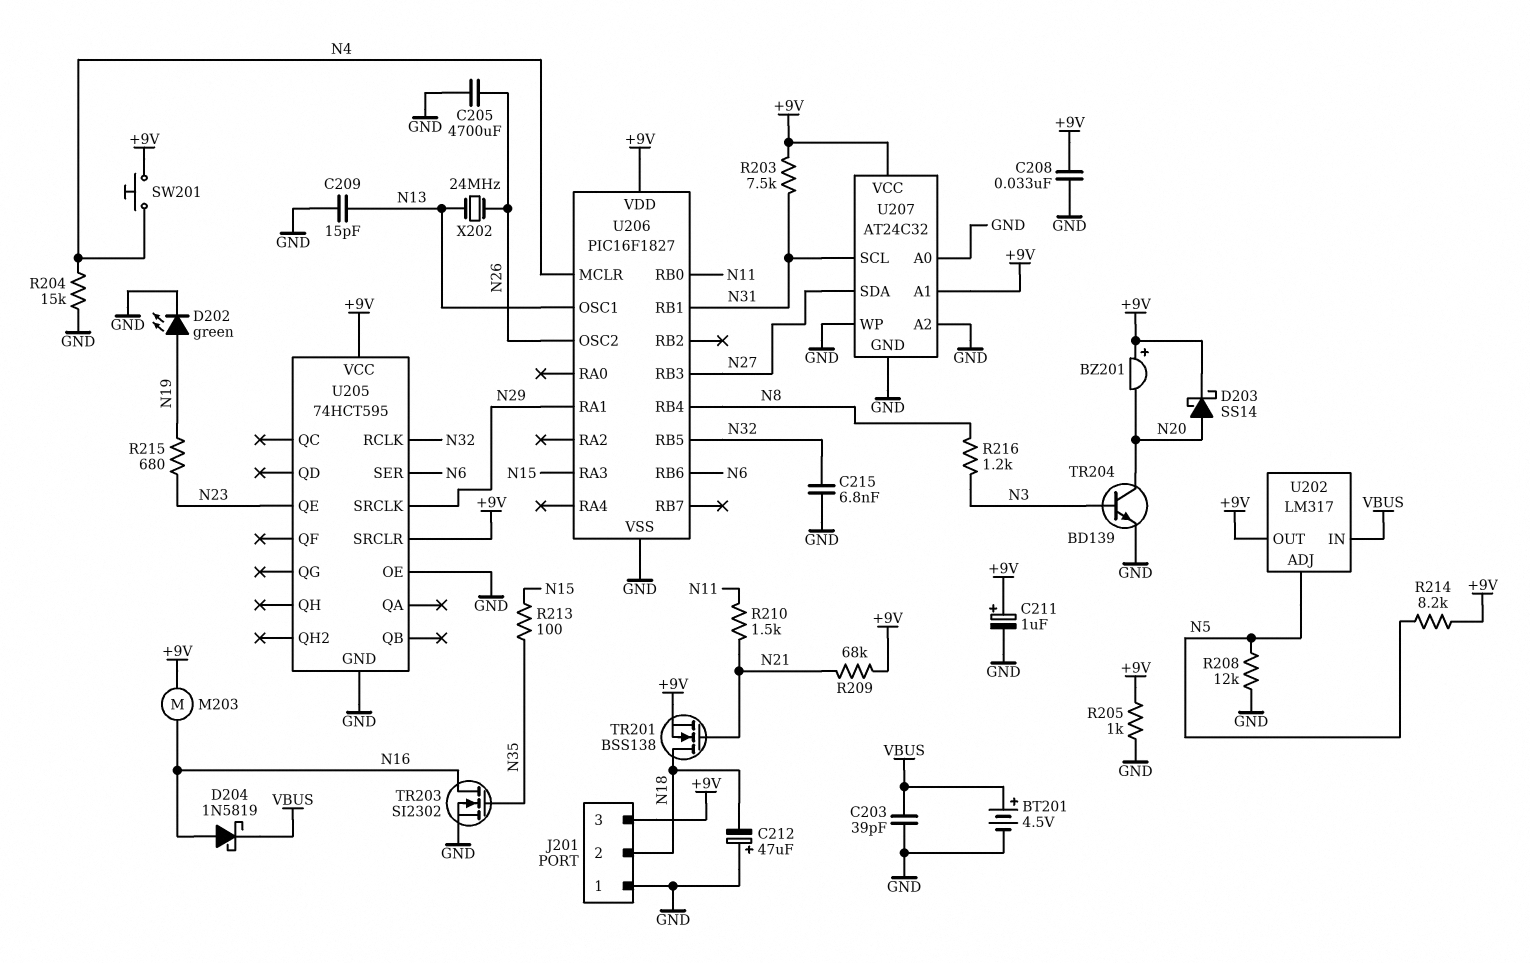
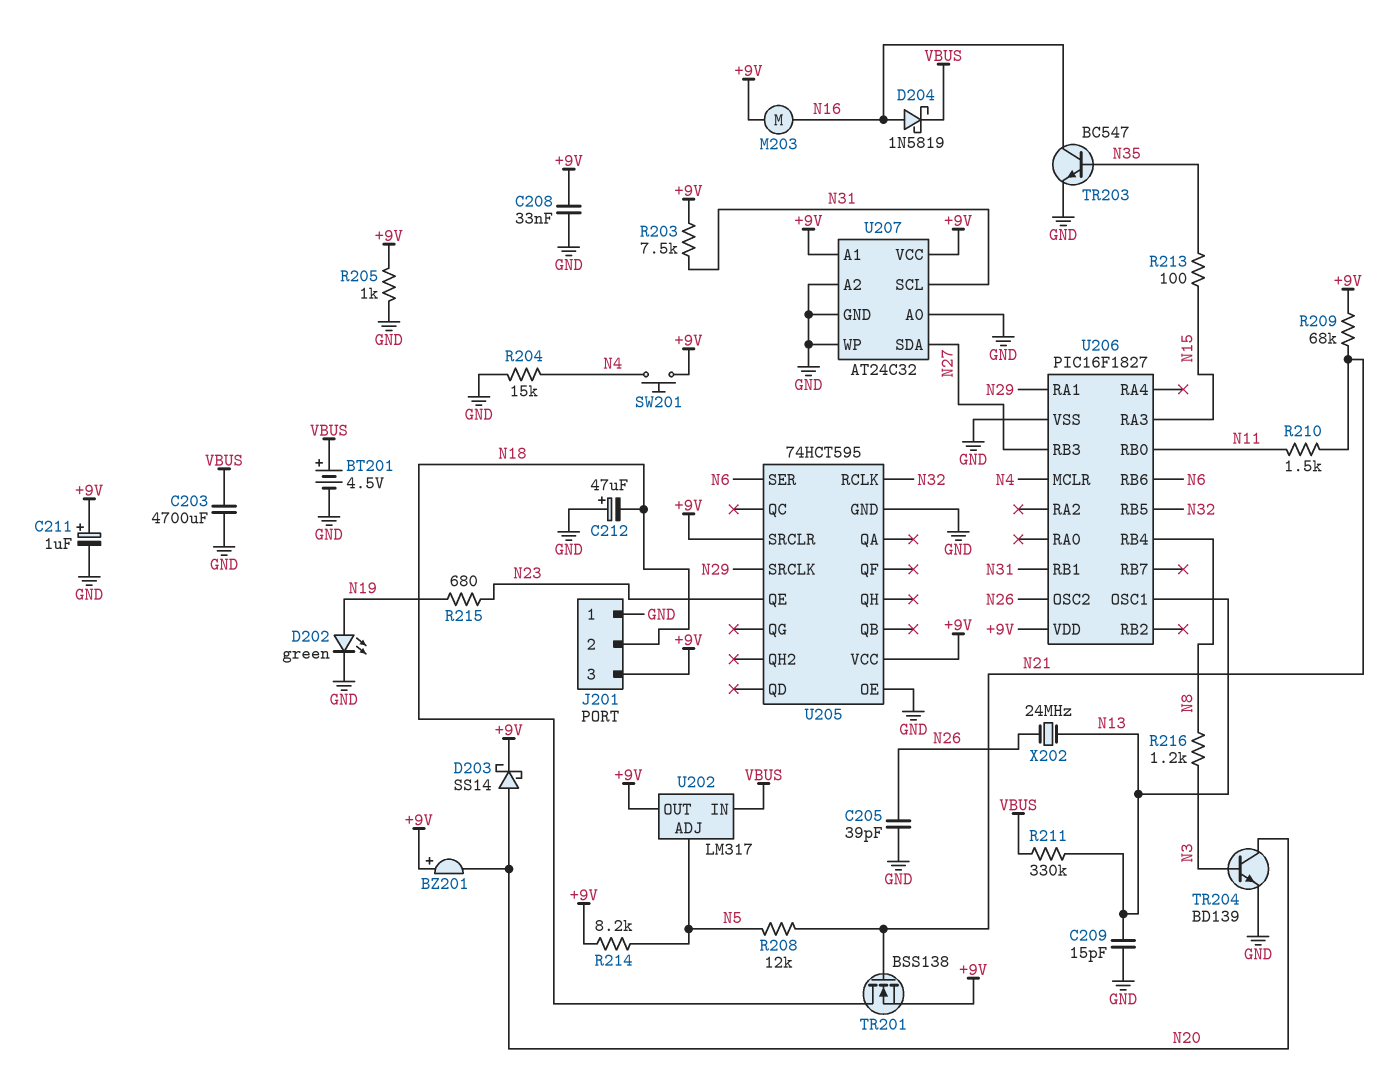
C203: 39pF (GND, VBUS) -> 4700uF (GND, VBUS)
C205: 4700uF (GND, N26) -> 39pF (GND, N26)
C215: 6.8nF (GND, N32) -> none
R208: 12k (GND, N5) -> 12k (N5, N21)
R211: none -> 330k (N13, VBUS)
TR203: NMOS SI2302 (G N35, D N16, S GND) -> NPN BC547 (B N35, C N16, E GND)

